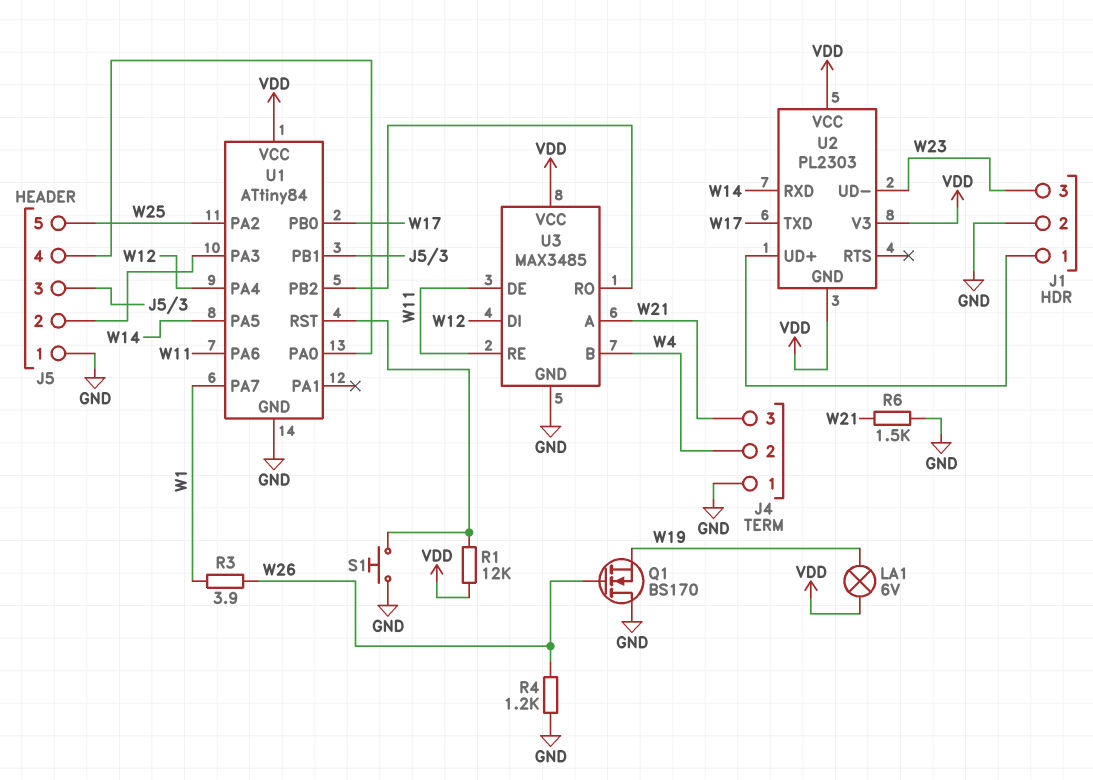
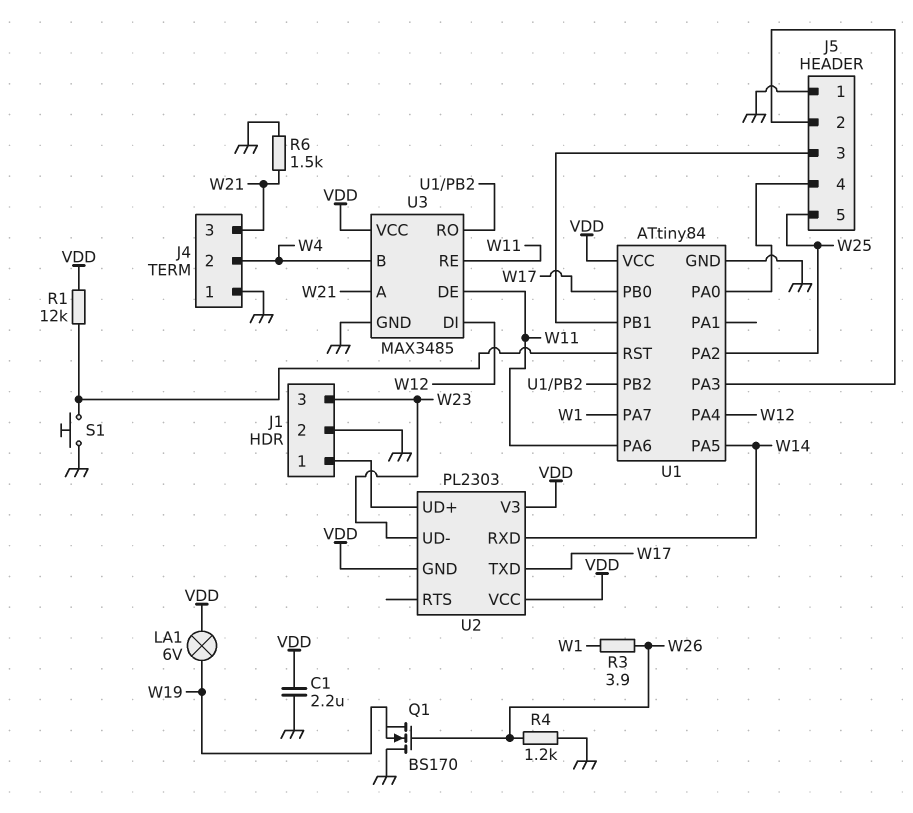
C1: none -> 2.2uF (GND, VDD)

